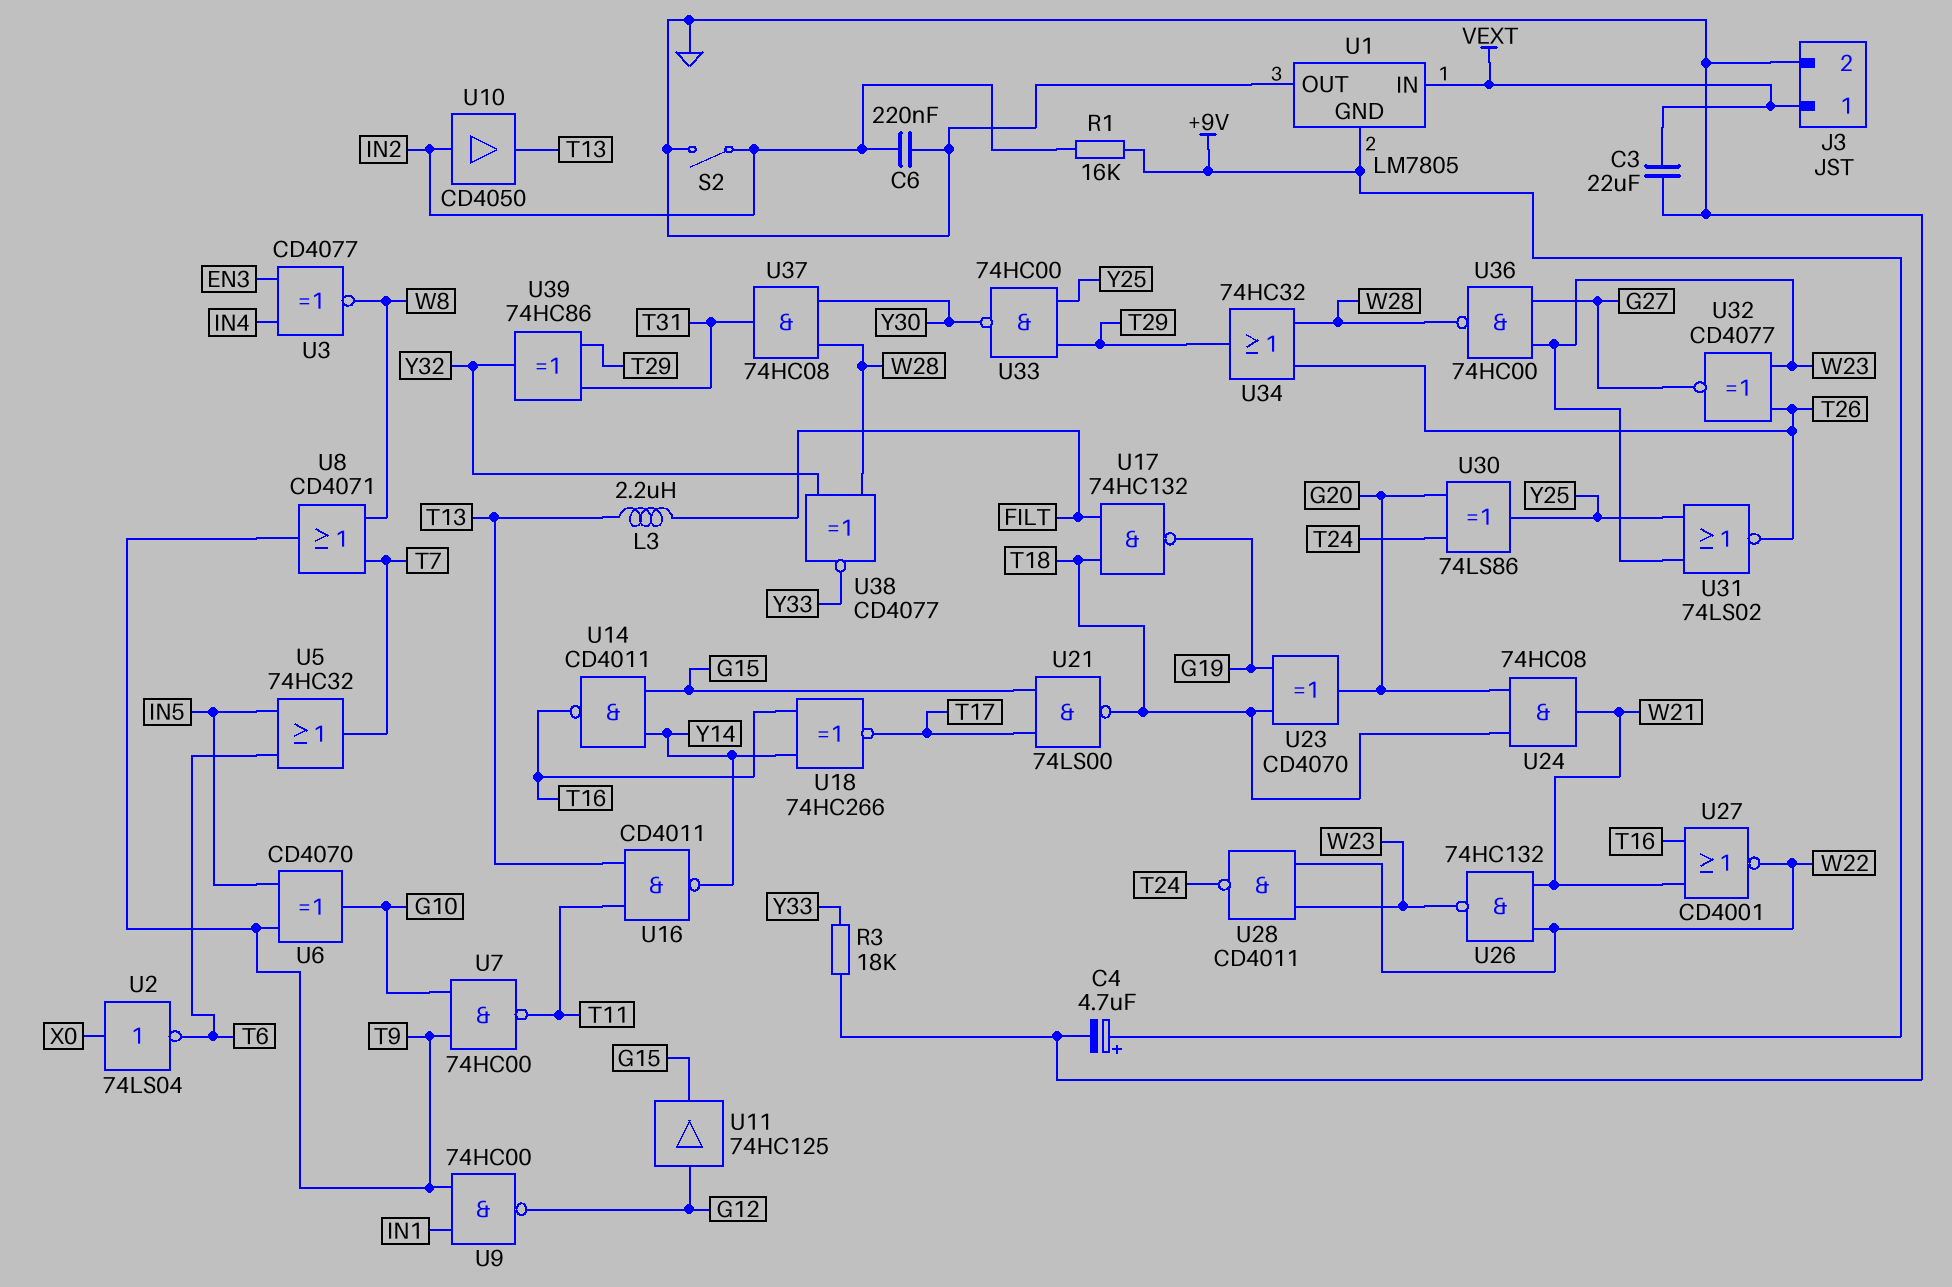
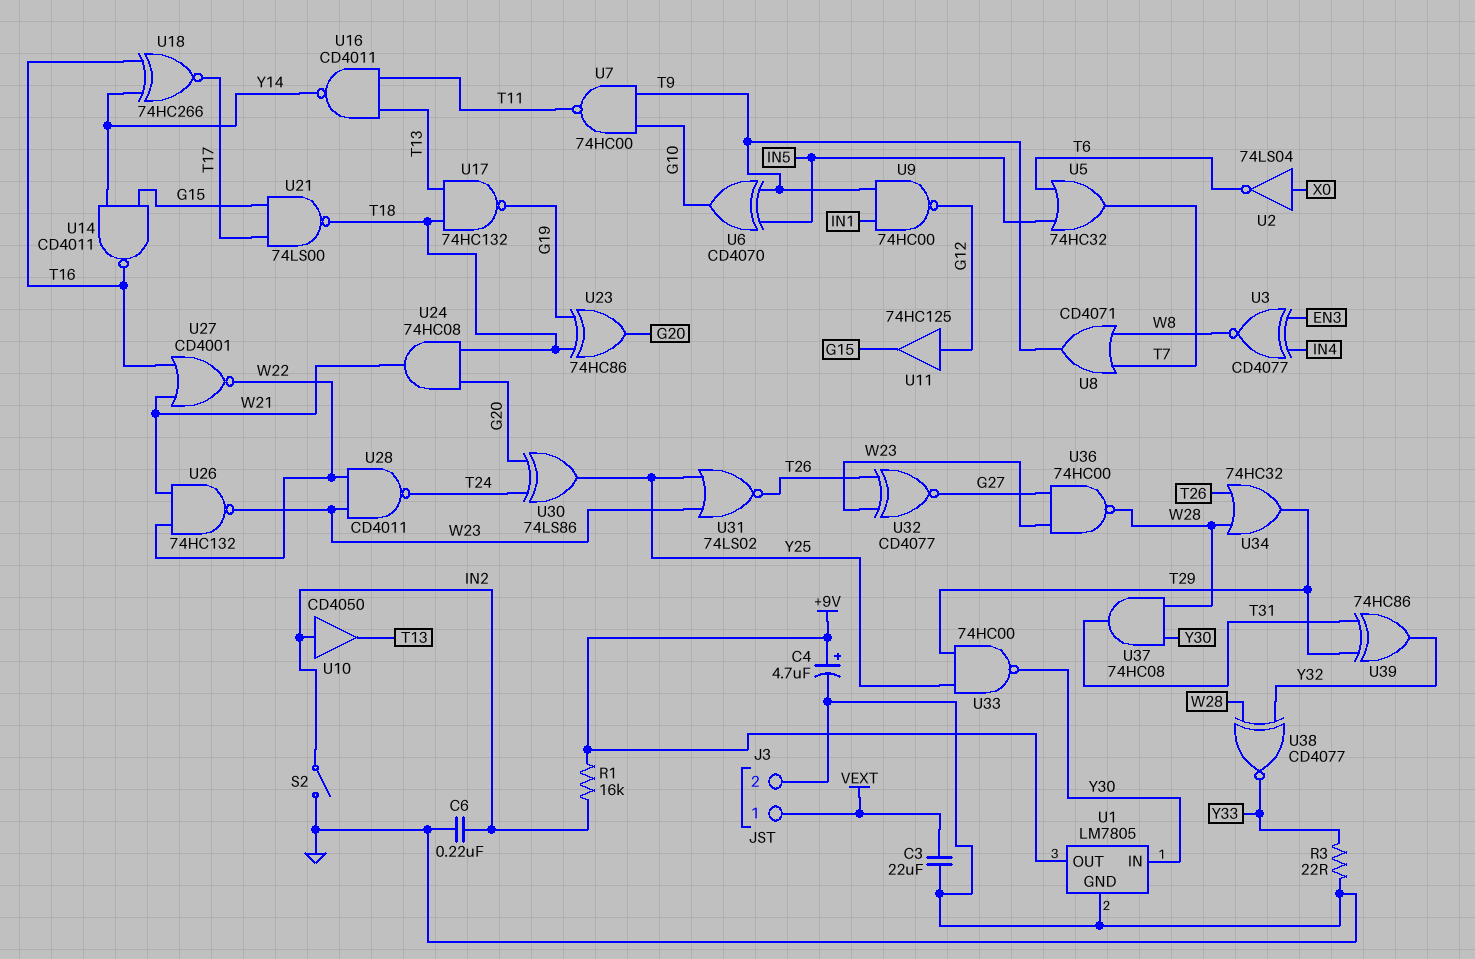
L3: 2.2uH (FILT, T13) -> none
R3: 18k (GND, Y33) -> 22 (GND, Y33)
U1 pin GND: +9V -> GND
U1 pin IN: VEXT -> Y30
U1 pin OUT: GND -> +9V
U17: NAND 74HC132 (in FILT, in T18, out G19) -> NAND 74HC132 (in T13, in T18, out G19)
U23: XOR CD4070 (in G19, in T18, out G20) -> XOR 74HC86 (in G19, in T18, out G20)

